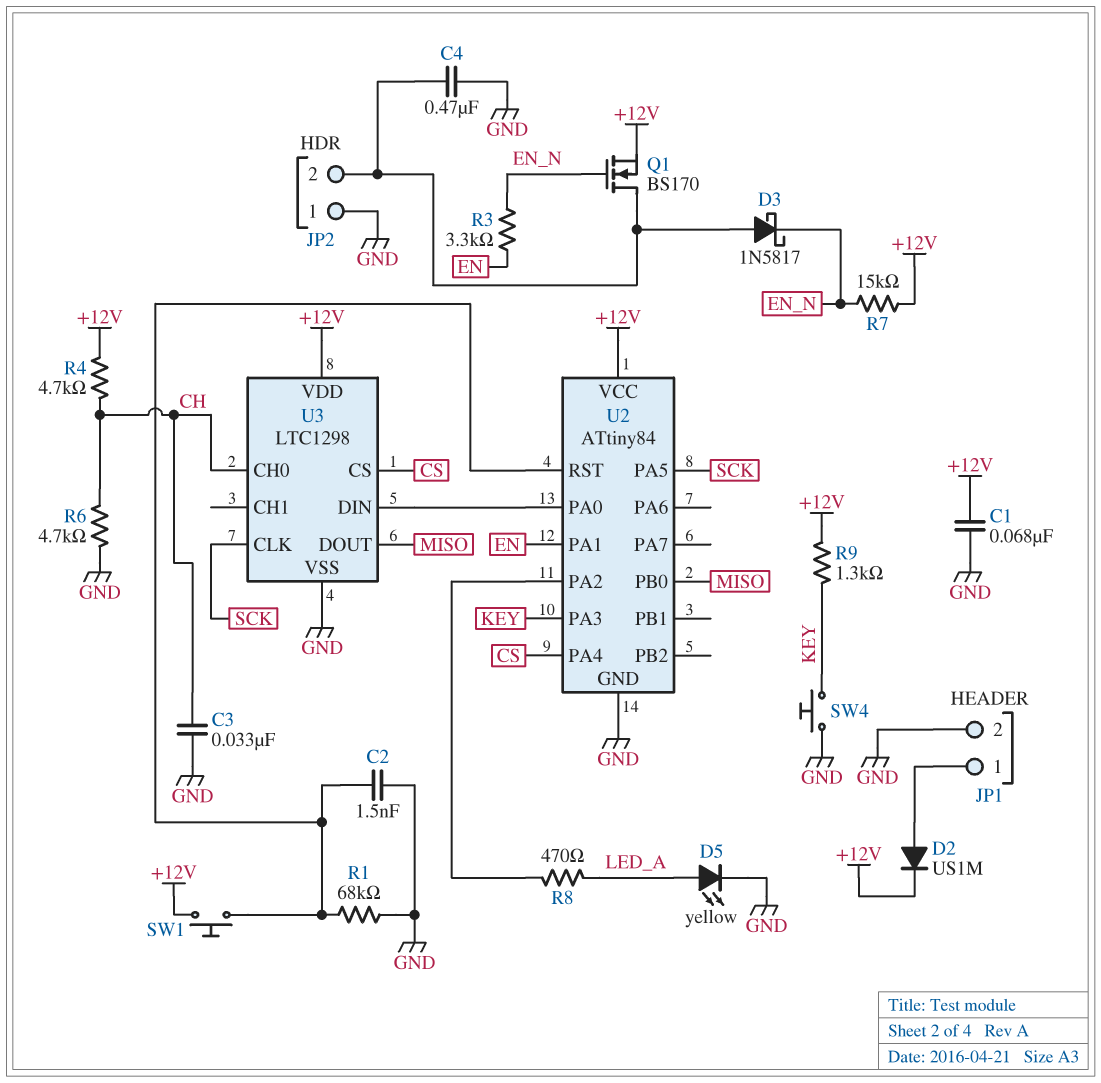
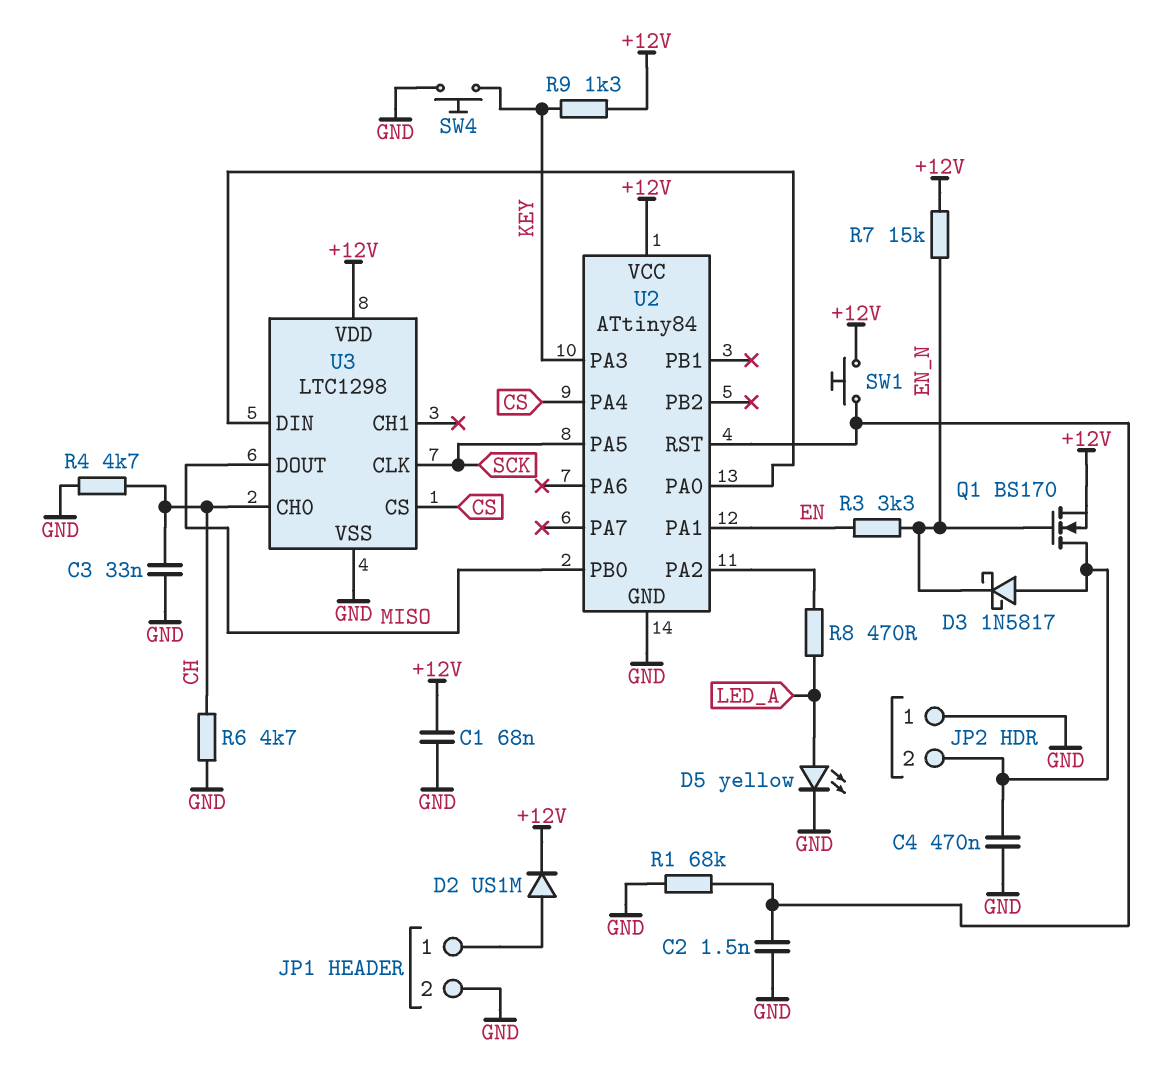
R4: 4.7k (+12V, CH) -> 4.7k (CH, GND)

